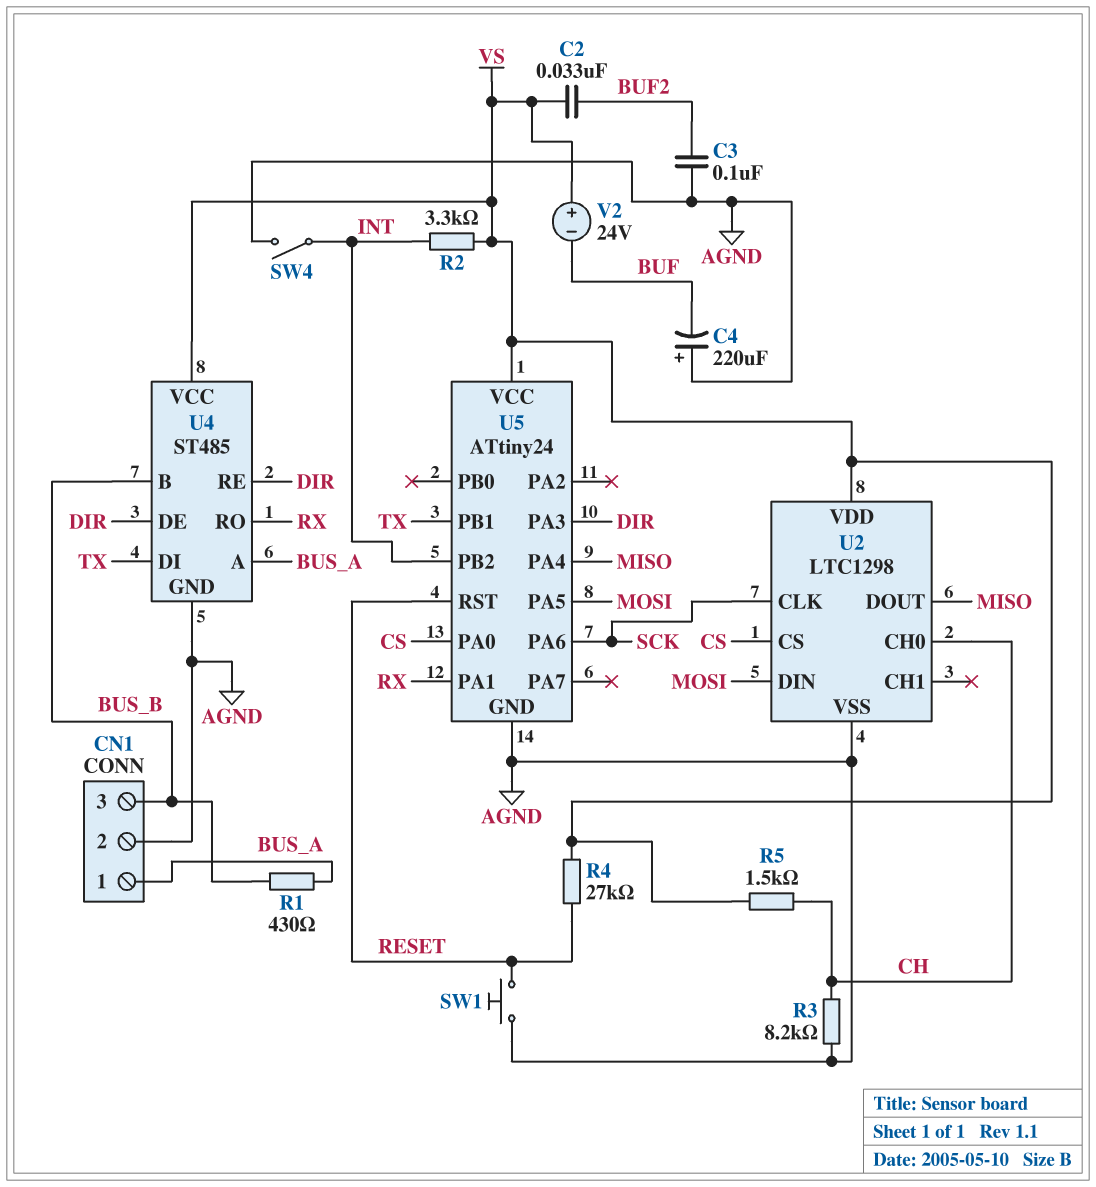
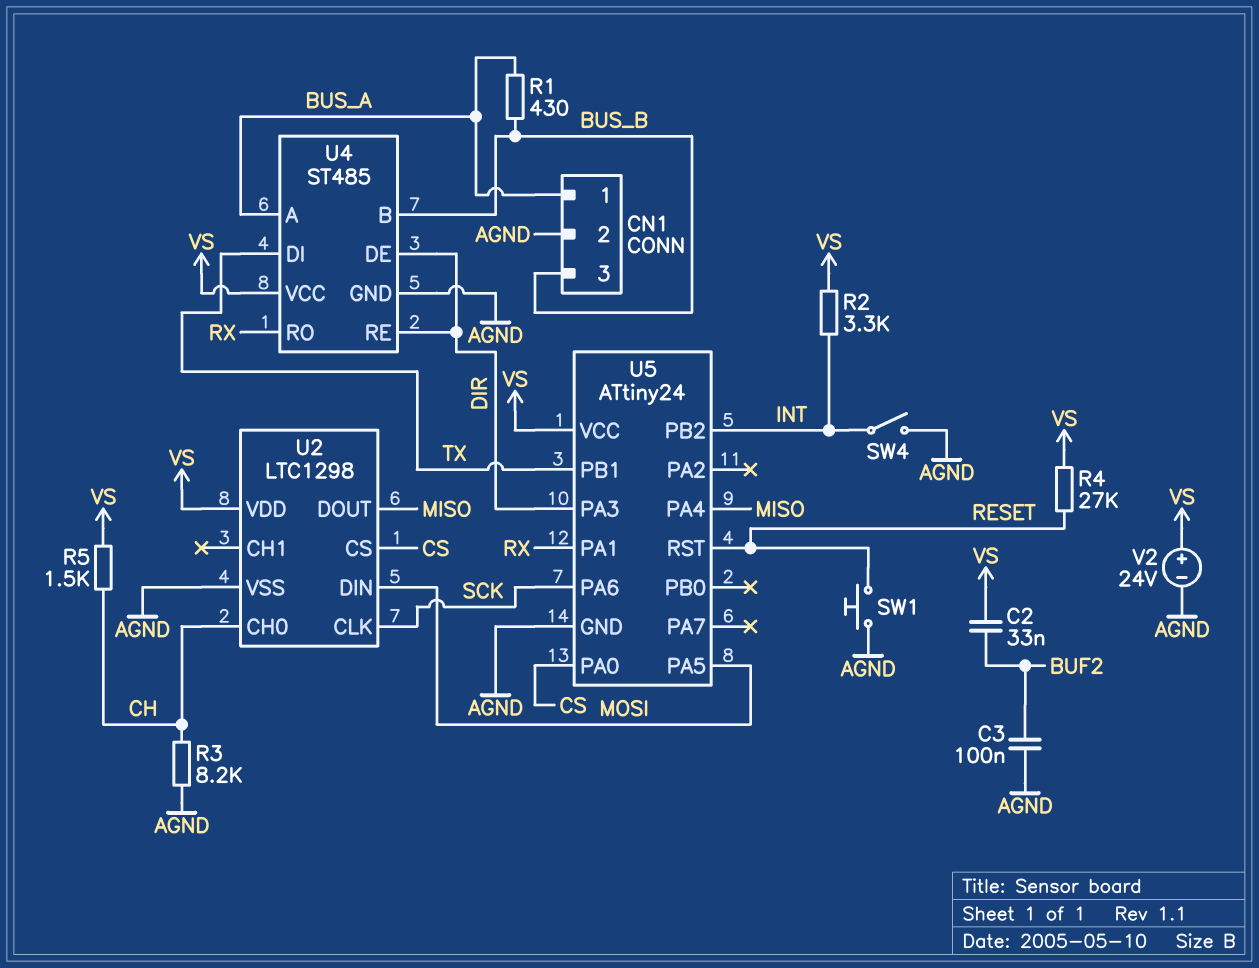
C4: 220uF (plus AGND, minus BUF) -> none
V2: 24V (plus VS, minus BUF) -> 24V (plus VS, minus AGND)

